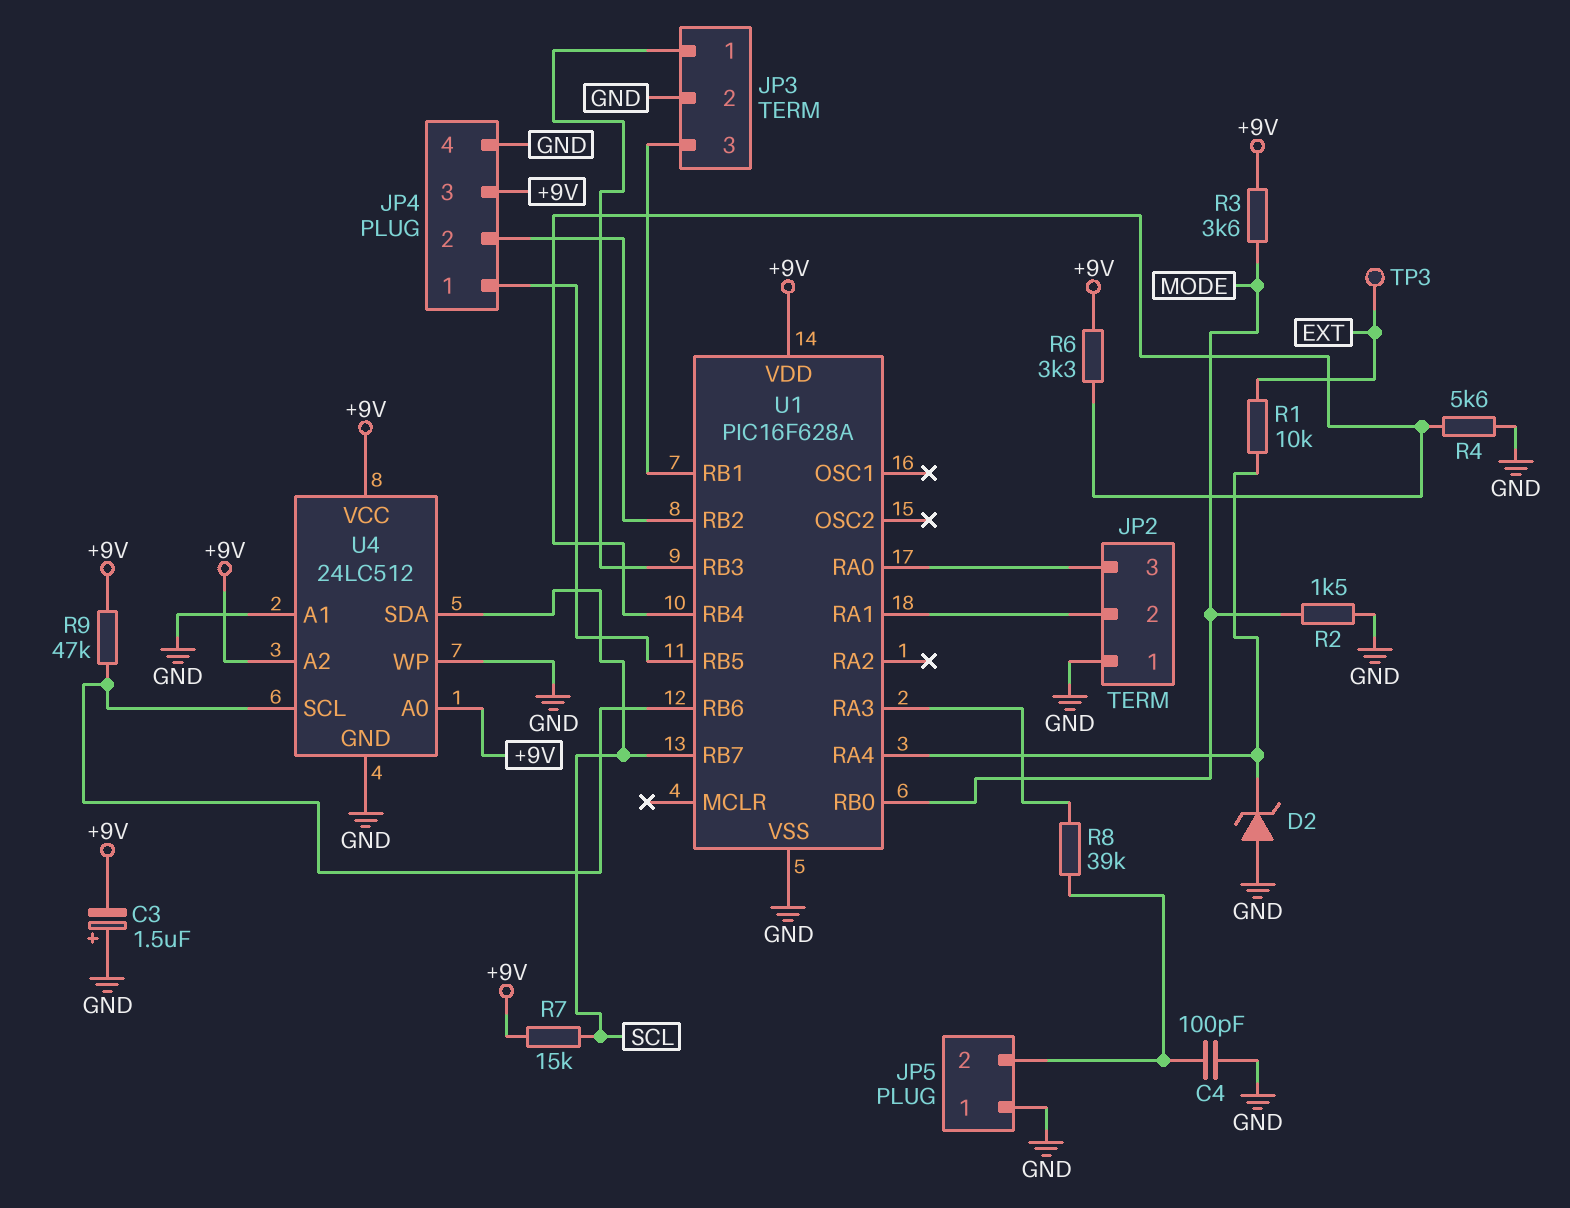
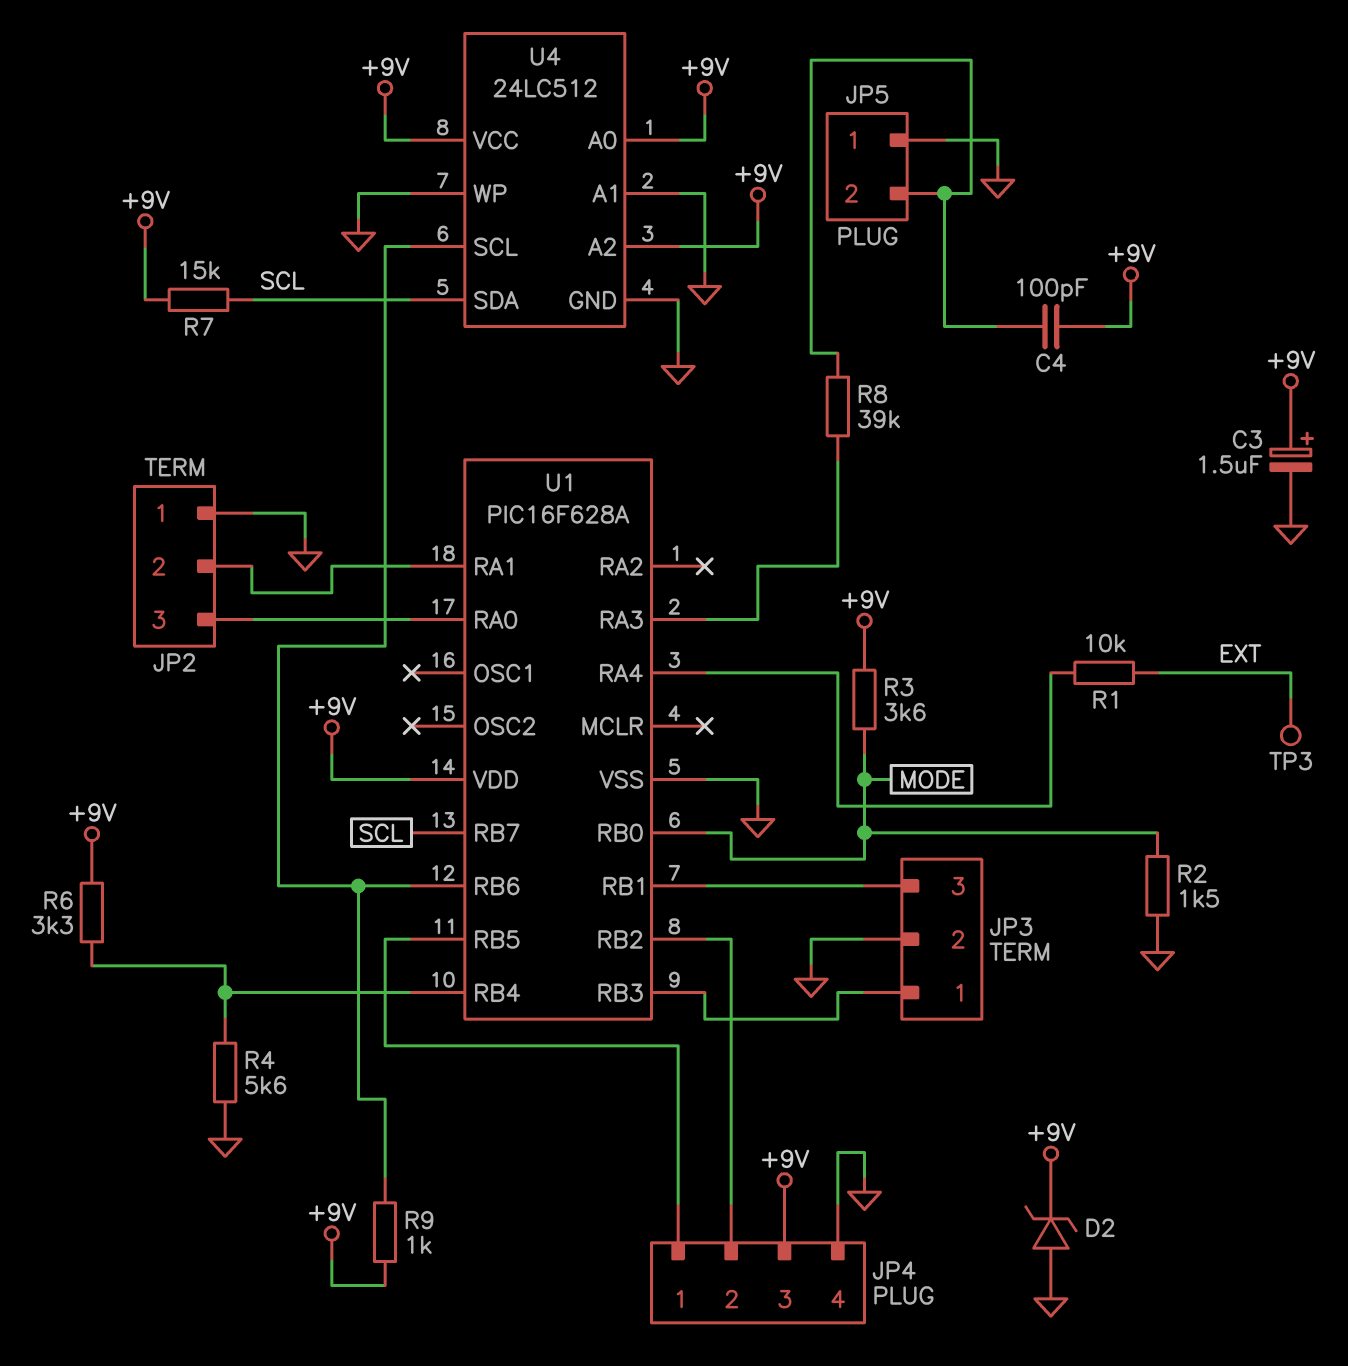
C3: 1.5uF (plus GND, minus +9V) -> 1.5uF (plus +9V, minus GND)
C4: 100pF (GND, JP5/2) -> 100pF (+9V, JP5/2)
D2: zener (A GND, K U1/RA4) -> zener (A GND, K +9V)
R9: 47k (+9V, U1/RB6) -> 1k (+9V, U1/RB6)

